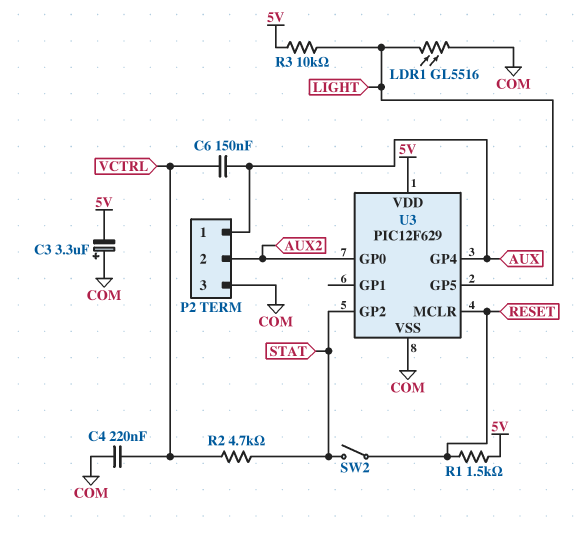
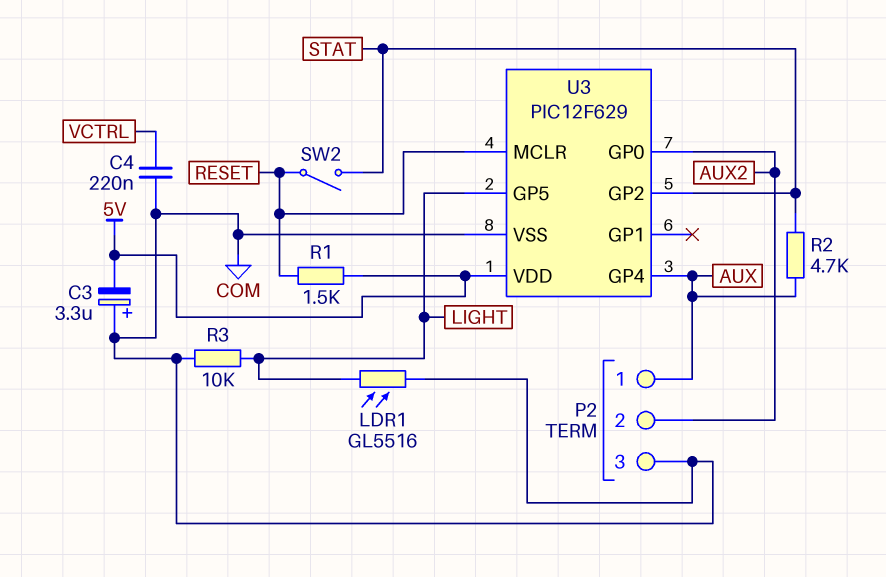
C6: 150nF (AUX, VCTRL) -> none
R2: 4.7k (STAT, VCTRL) -> 4.7k (AUX, STAT)
R3: 10k (5V, LIGHT) -> 10k (COM, LIGHT)

